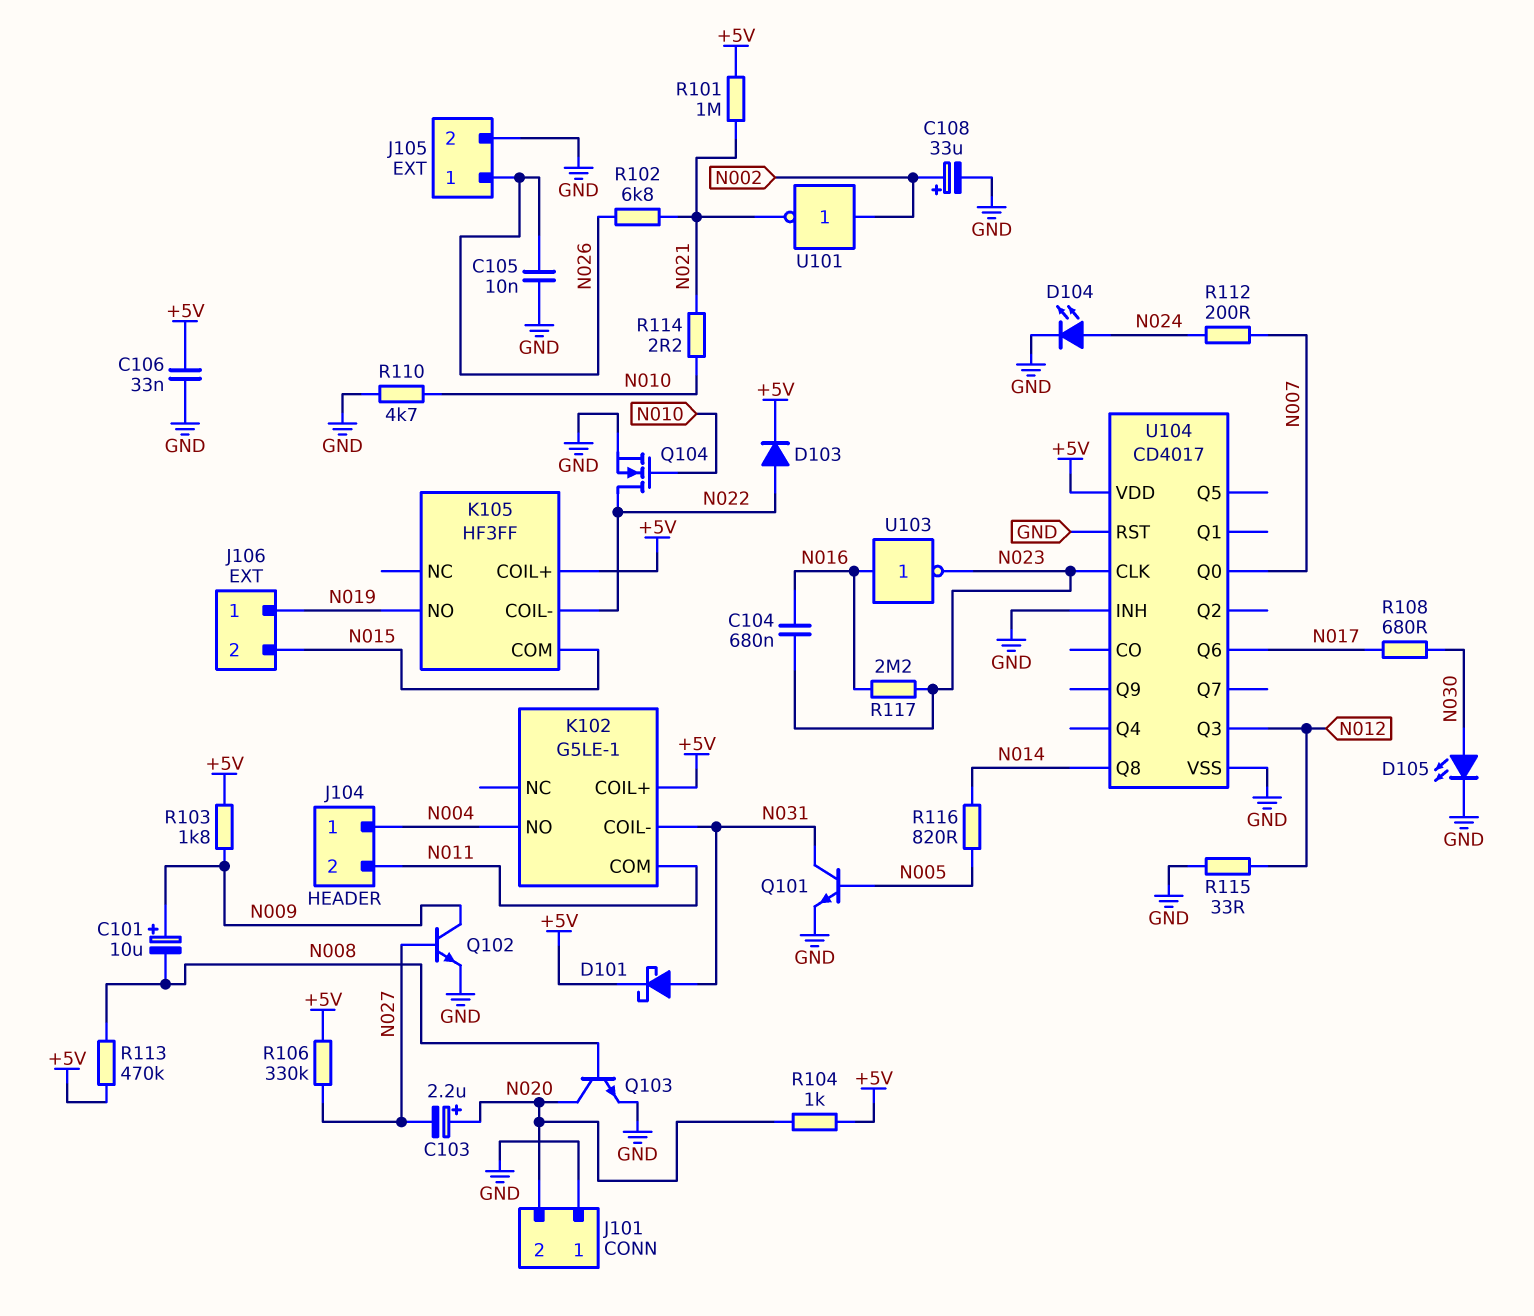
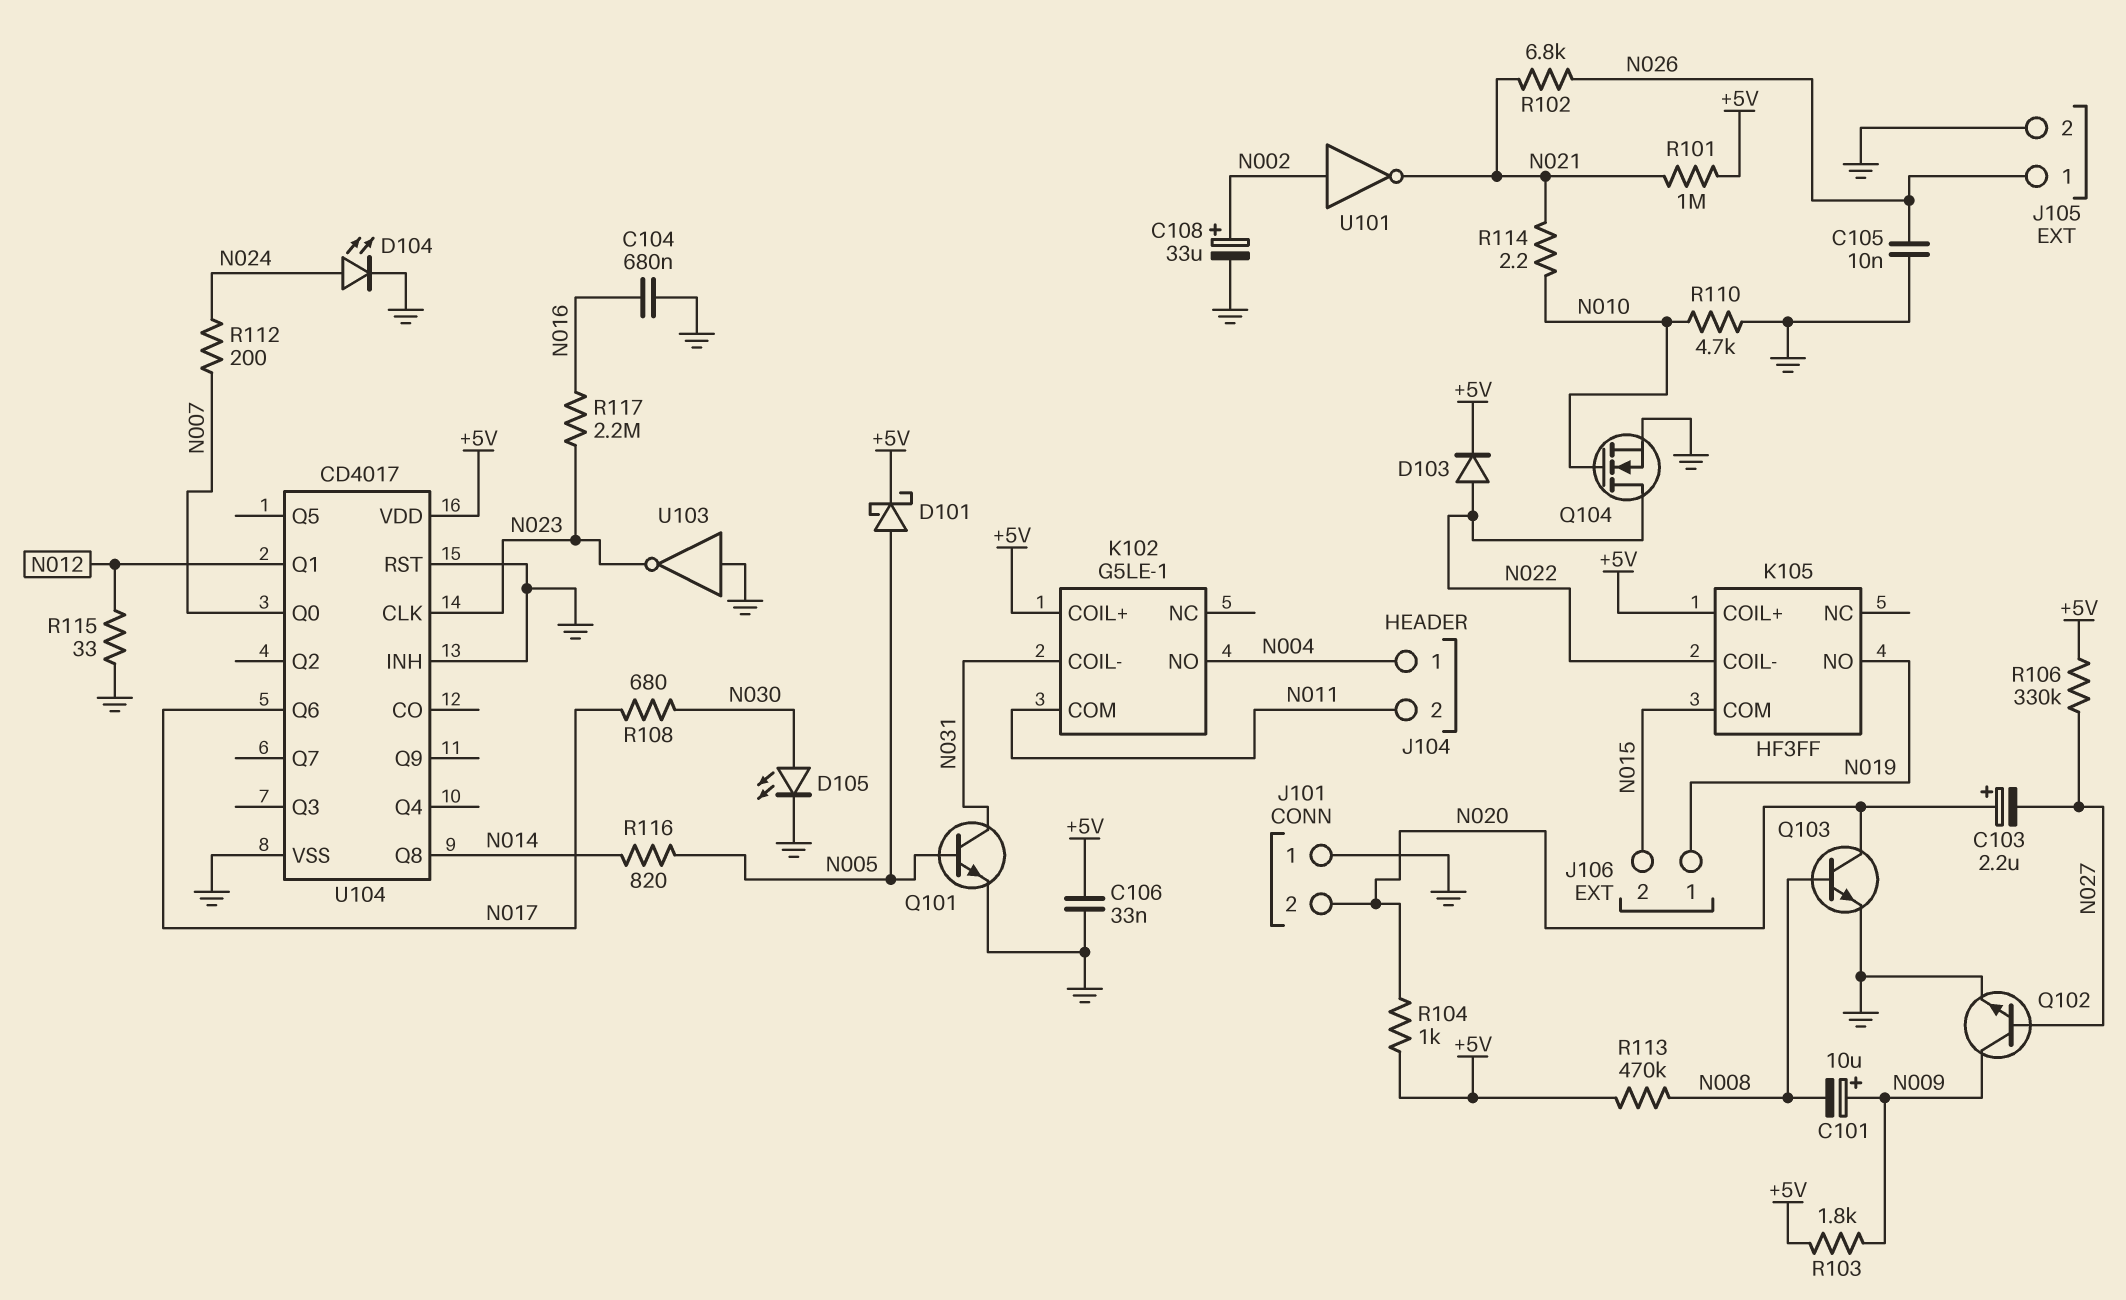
C104: 680nF (N016, N023) -> 680nF (GND, N016)
D101: schottky (A N031, K +5V) -> schottky (A N005, K +5V)
U103: NOT (in N016, out N023) -> NOT (in GND, out N023)
U104 pin Q1: none -> N012
U104 pin Q3: N012 -> none

